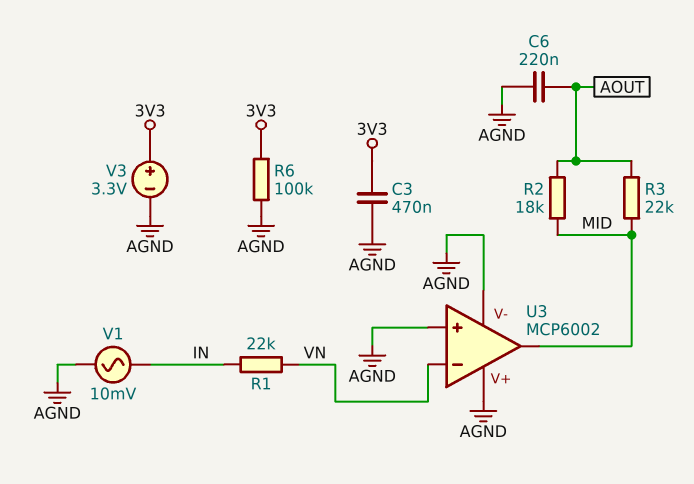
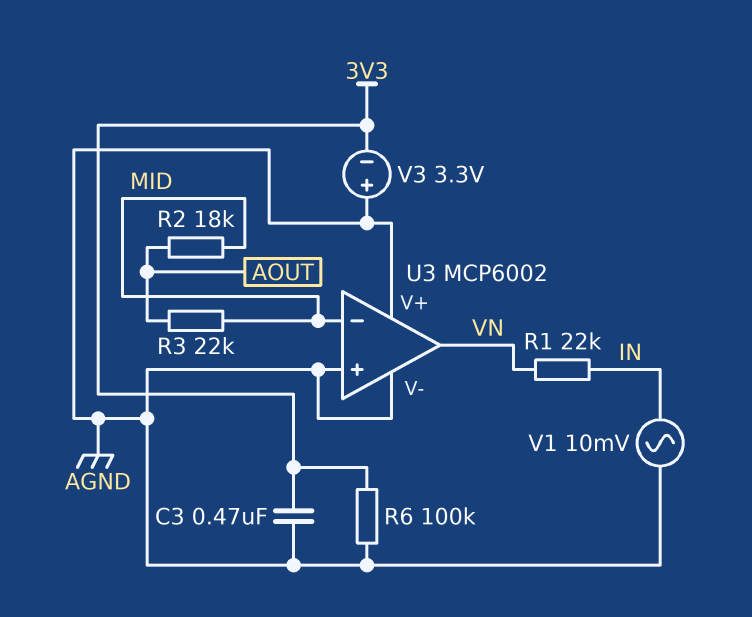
C6: 220nF (AGND, AOUT) -> none
U3 pin in-: VN -> MID
U3 pin out: MID -> VN
V3: 3.3V (plus 3V3, minus AGND) -> 3.3V (plus AGND, minus 3V3)

